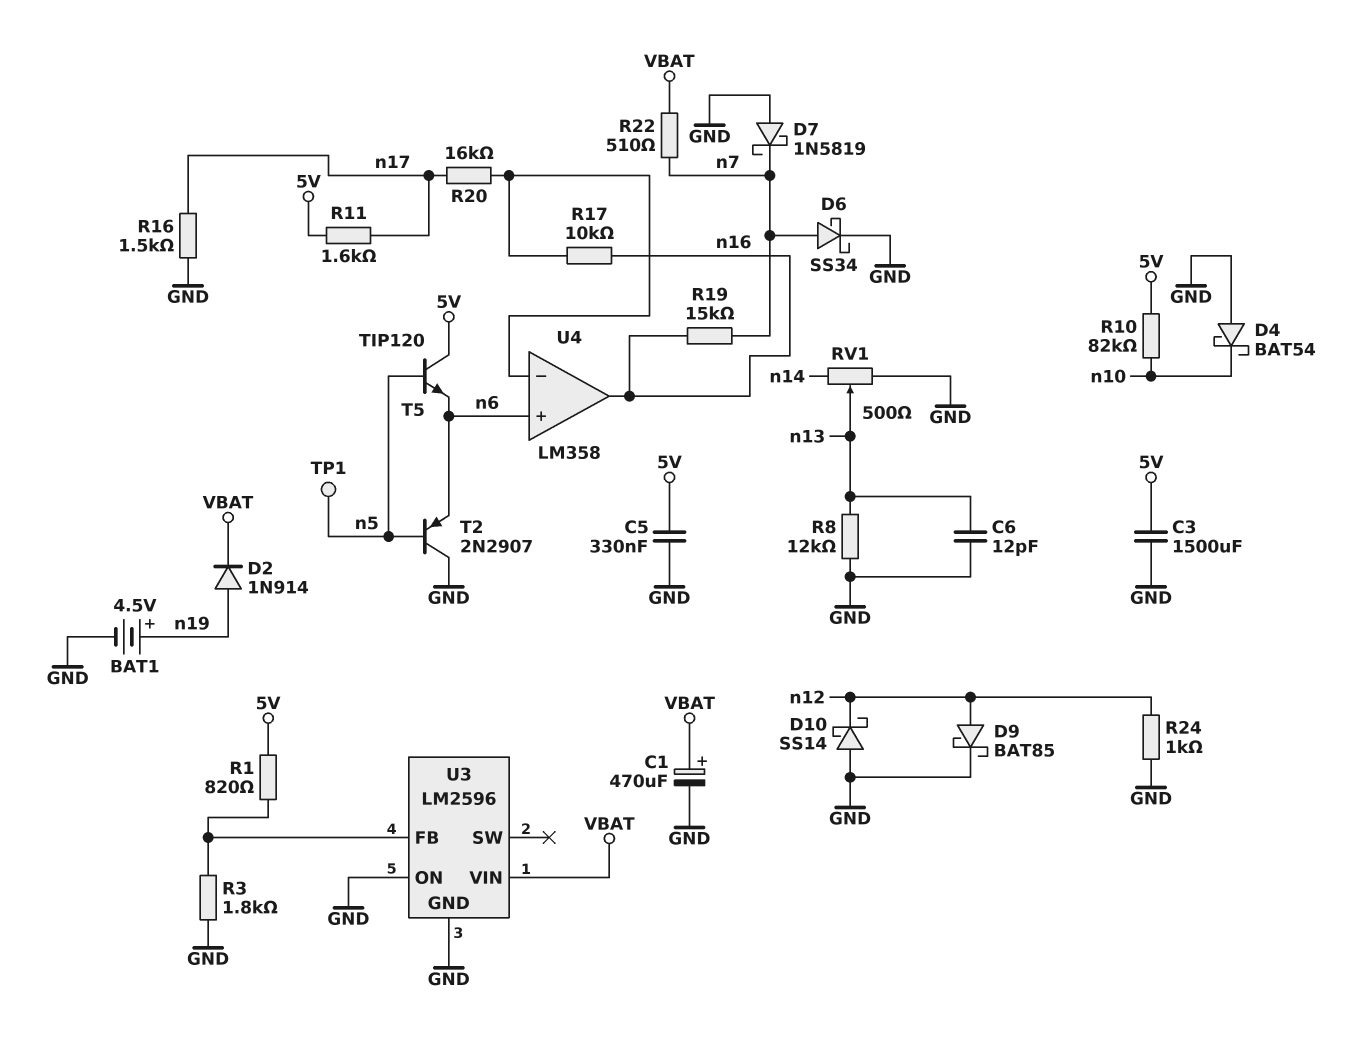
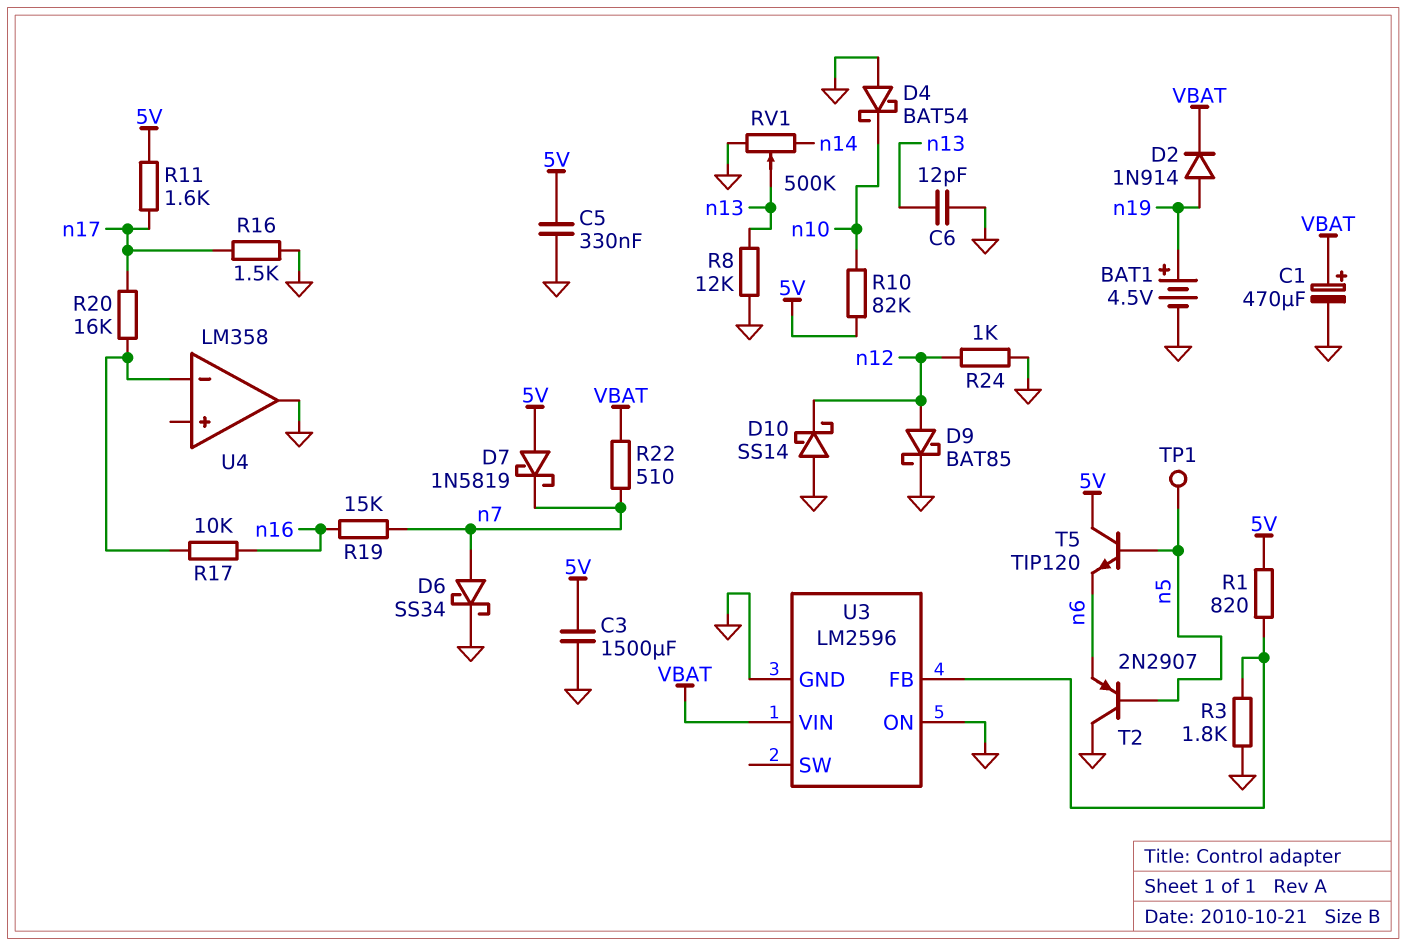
D7: schottky 1N5819 (A GND, K n7) -> schottky 1N5819 (A 5V, K n7)
RV1: 500 (GND, n14, wiper n13) -> 500k (GND, n14, wiper n13)
U4 pin in+: n6 -> none
U4 pin out: n16 -> GND

